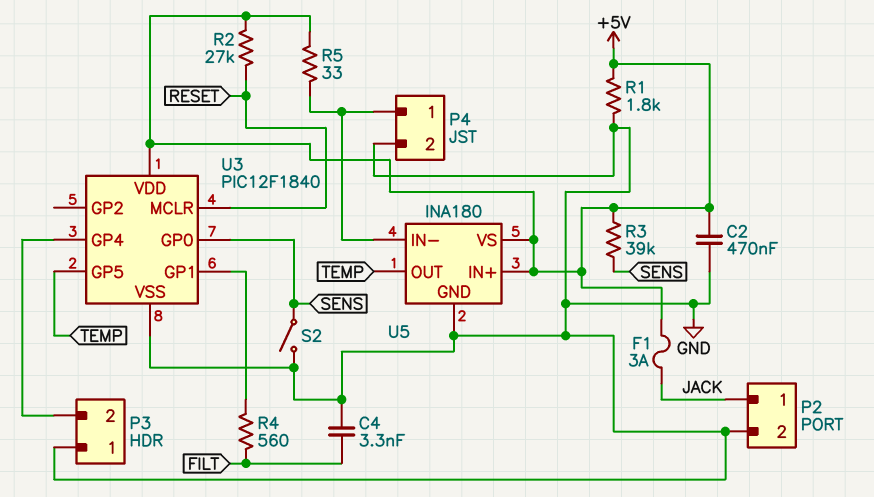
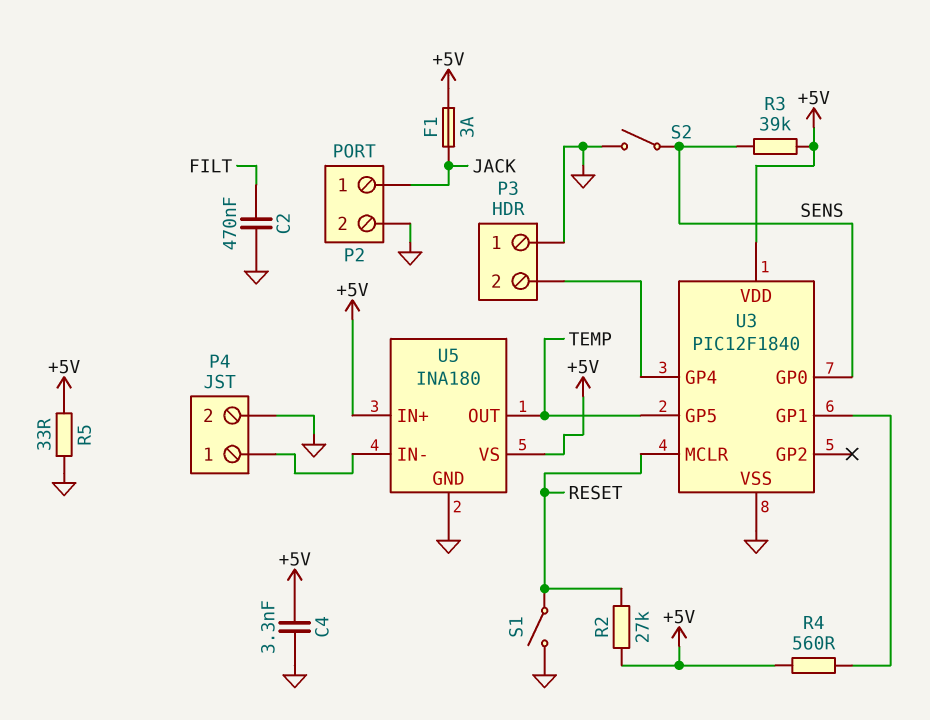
C2: 470nF (+5V, GND) -> 470nF (FILT, GND)
C4: 3.3nF (FILT, GND) -> 3.3nF (+5V, GND)
R1: 1.8k (+5V, GND) -> none
R4: 560 (FILT, U3/GP1) -> 560 (+5V, U3/GP1)
R5: 33 (+5V, P4/1) -> 33 (+5V, GND)
S1: none -> switch (GND, RESET)

